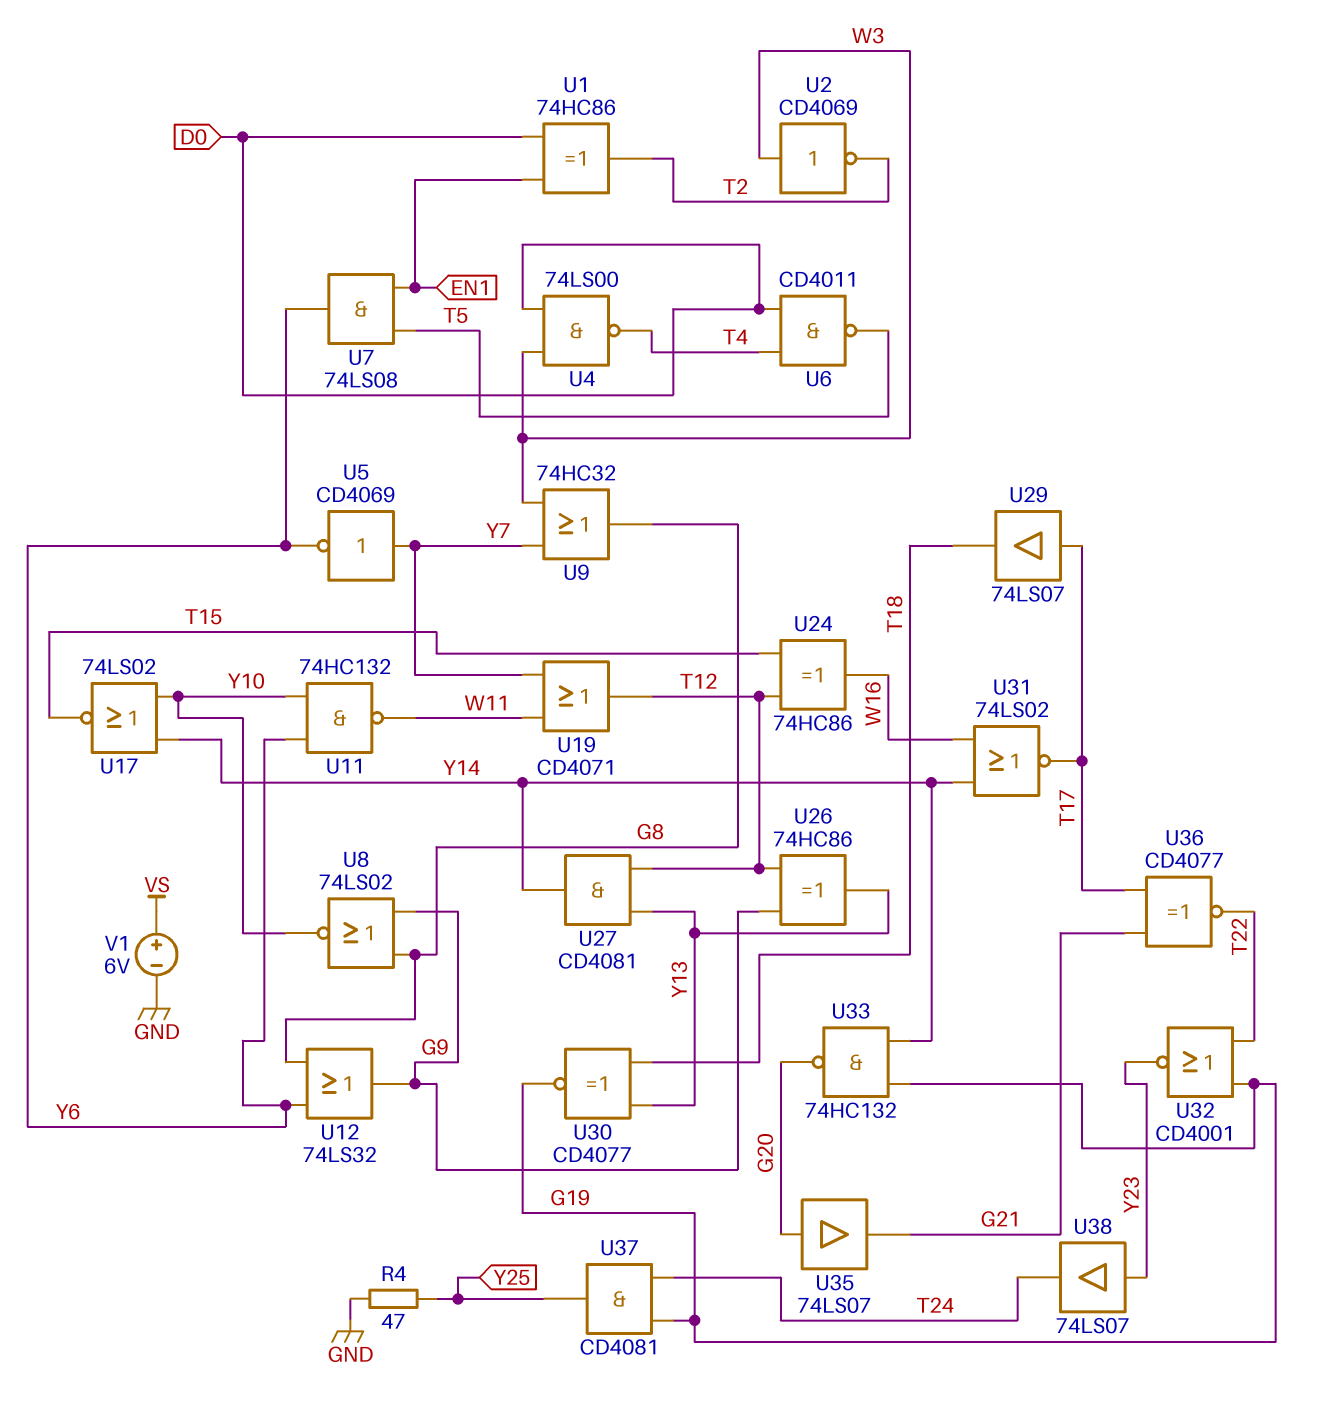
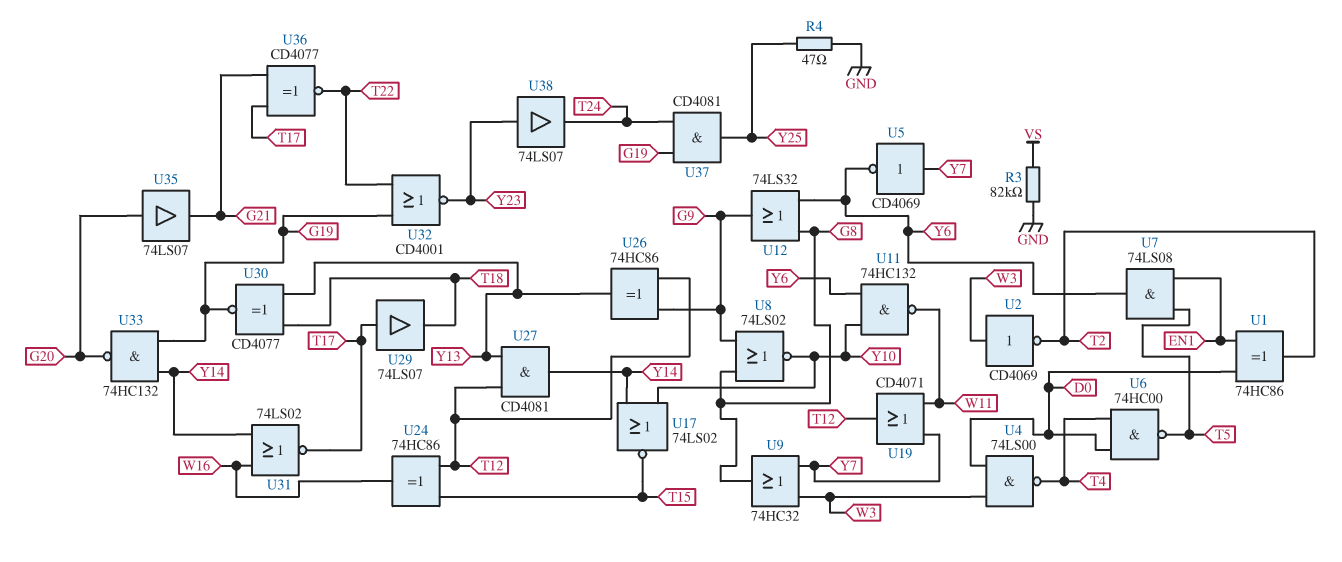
R3: none -> 82k (GND, VS)
U6: NAND CD4011 (in D0, in T4, out T5) -> NAND 74HC00 (in D0, in T4, out T5)
V1: 6V (plus VS, minus GND) -> none

